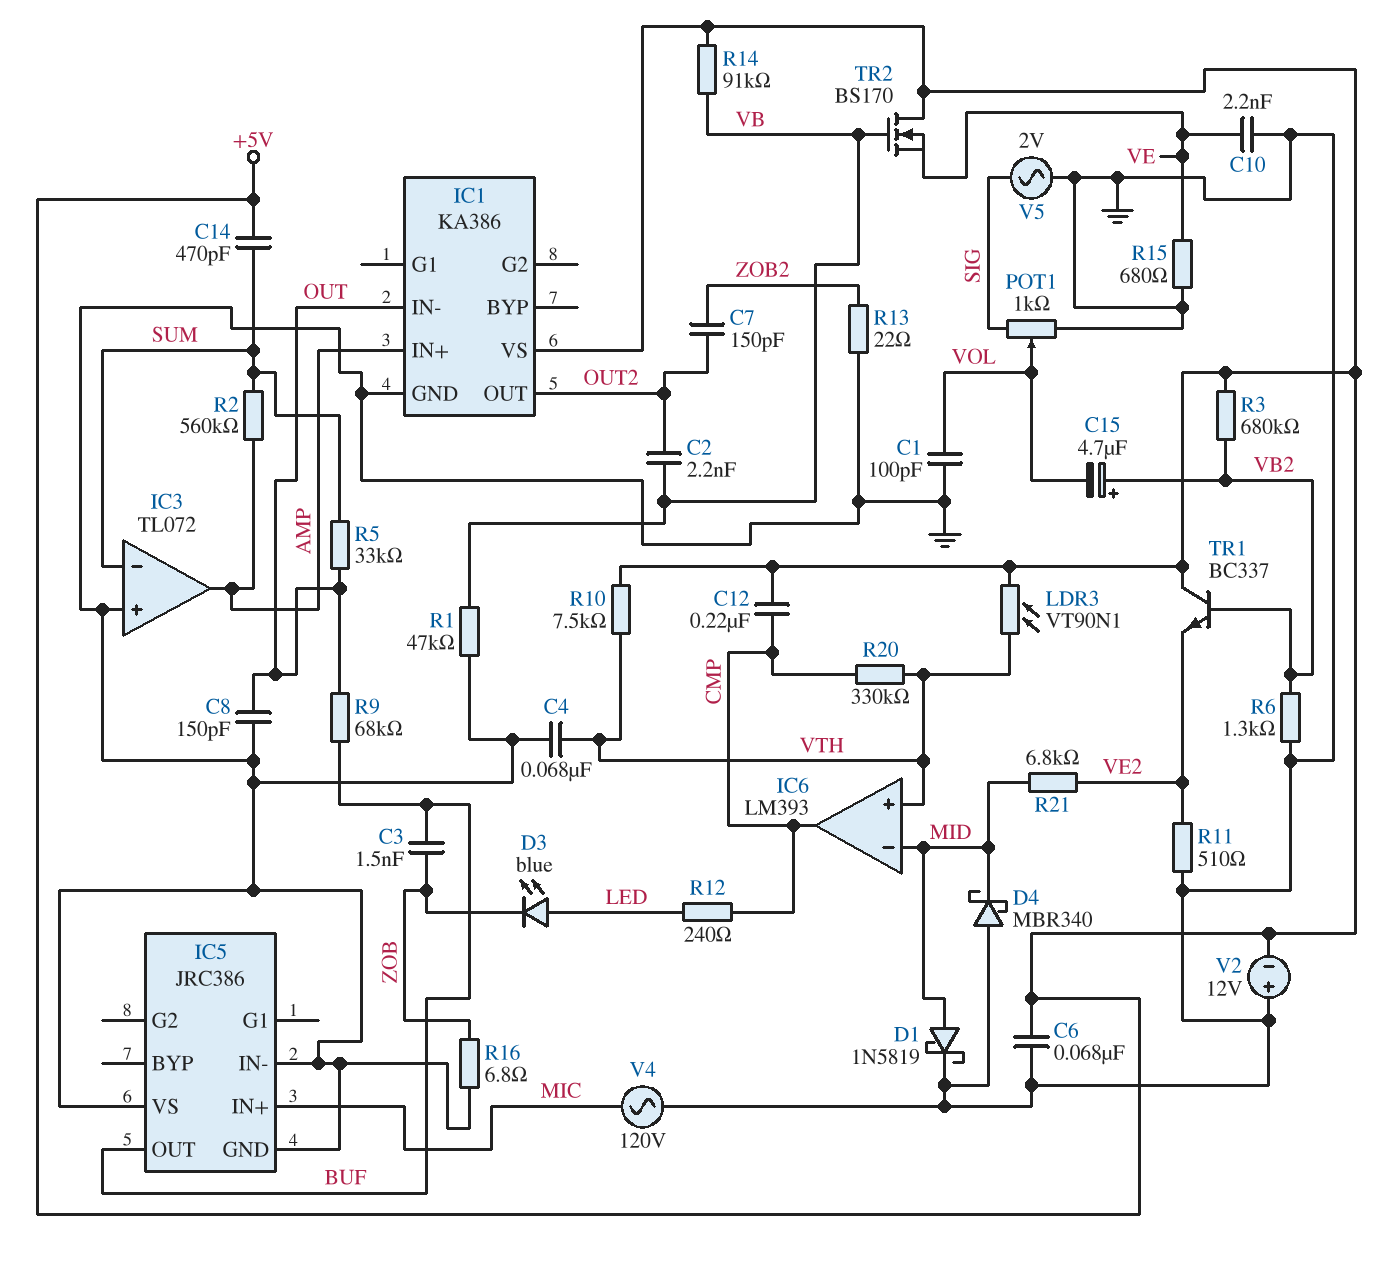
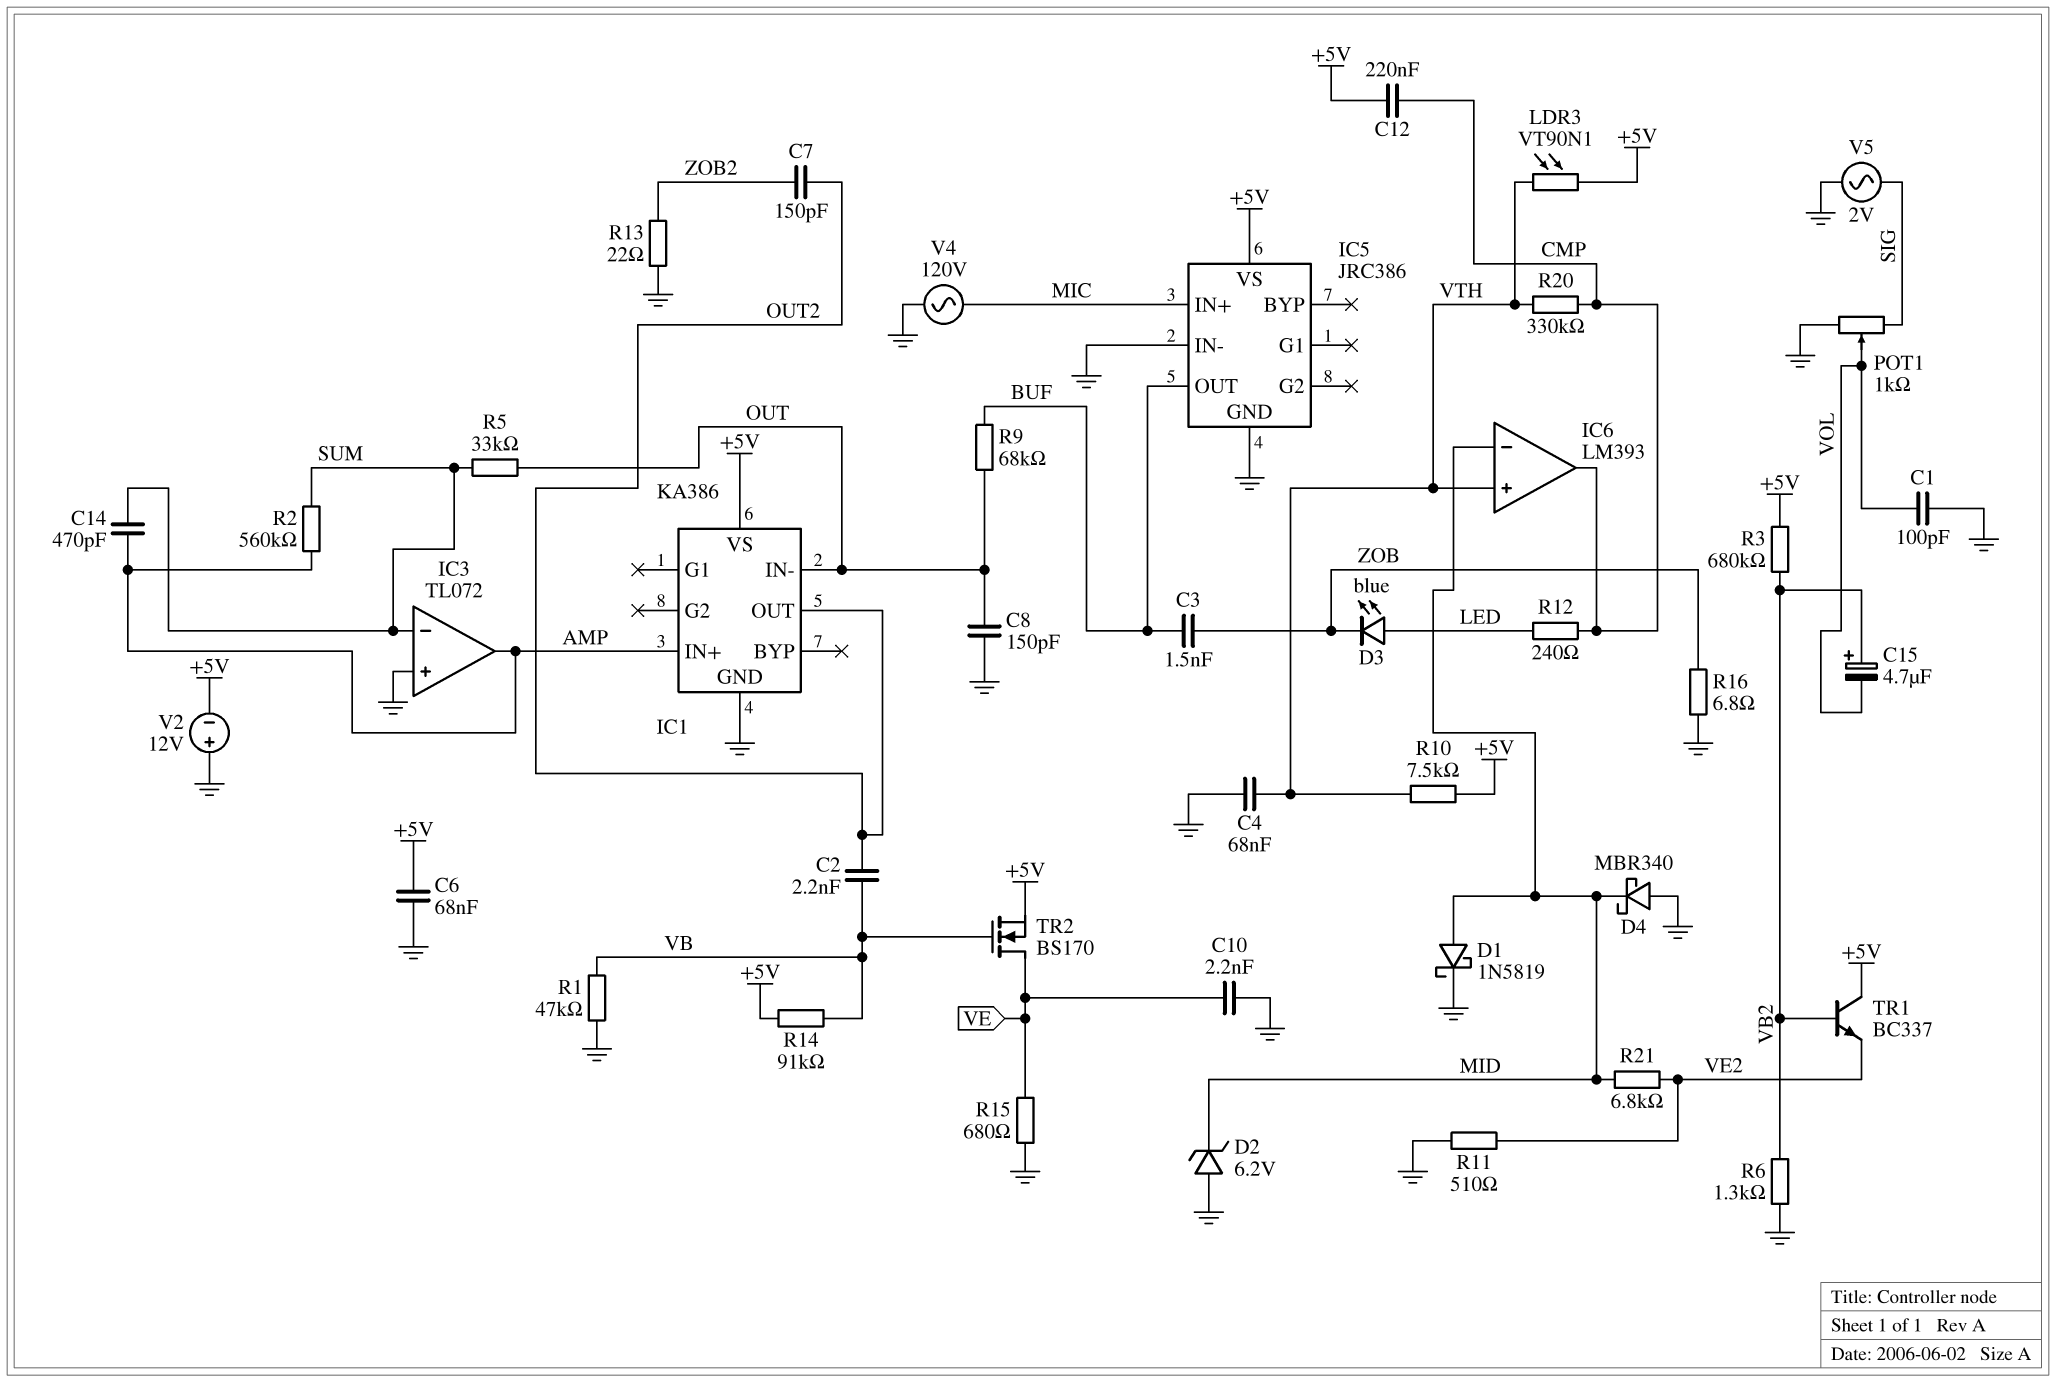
C14: 470pF (+5V, SUM) -> 470pF (AMP, SUM)
D2: none -> zener 6.2V (A GND, K MID)
IC5 pin VS: GND -> +5V
TR2: NMOS BS170 (G VB, D +5V, S VE) -> NMOS BS170 (G VB, D VE, S +5V)

